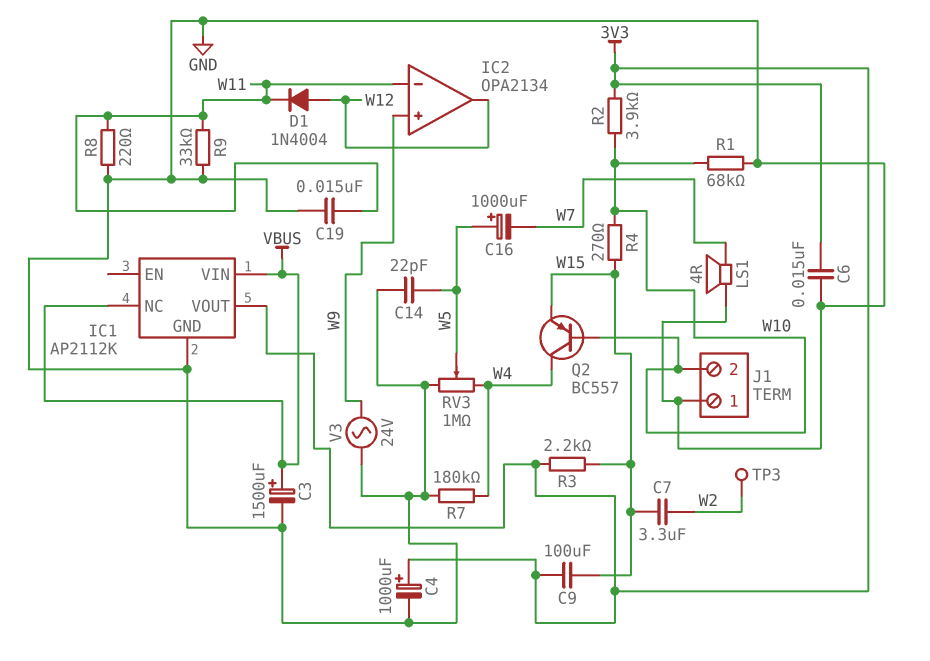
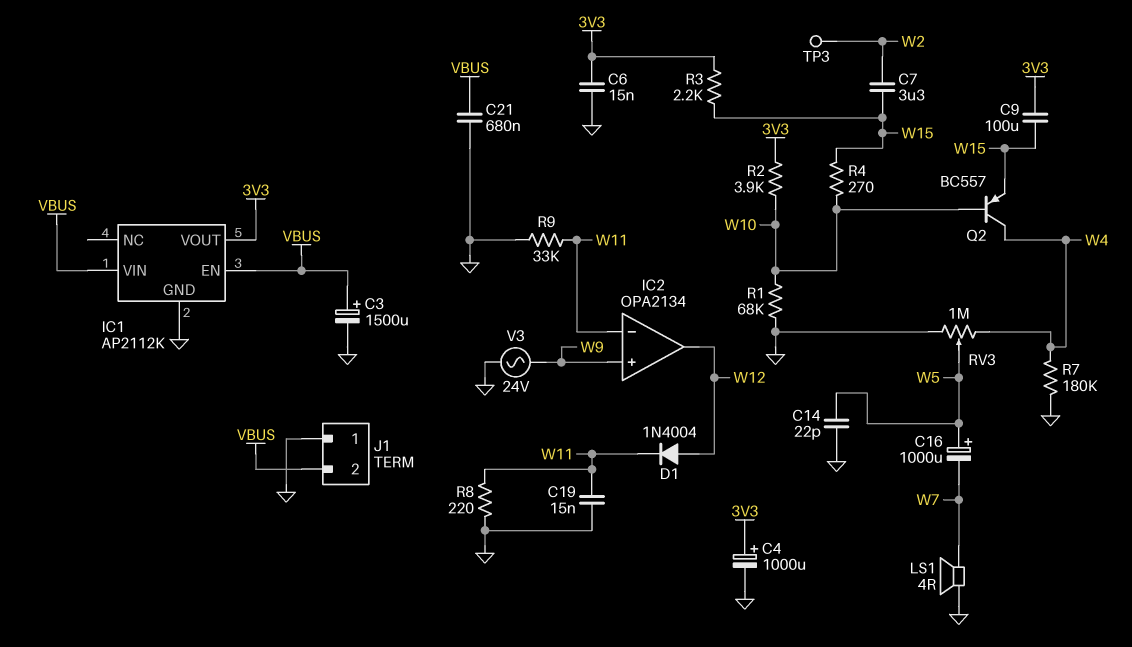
C21: none -> 680nF (GND, VBUS)
IC1 pin EN: none -> VBUS
IC1 pin NC: VBUS -> none
J1 pin 2: W10 -> VBUS

